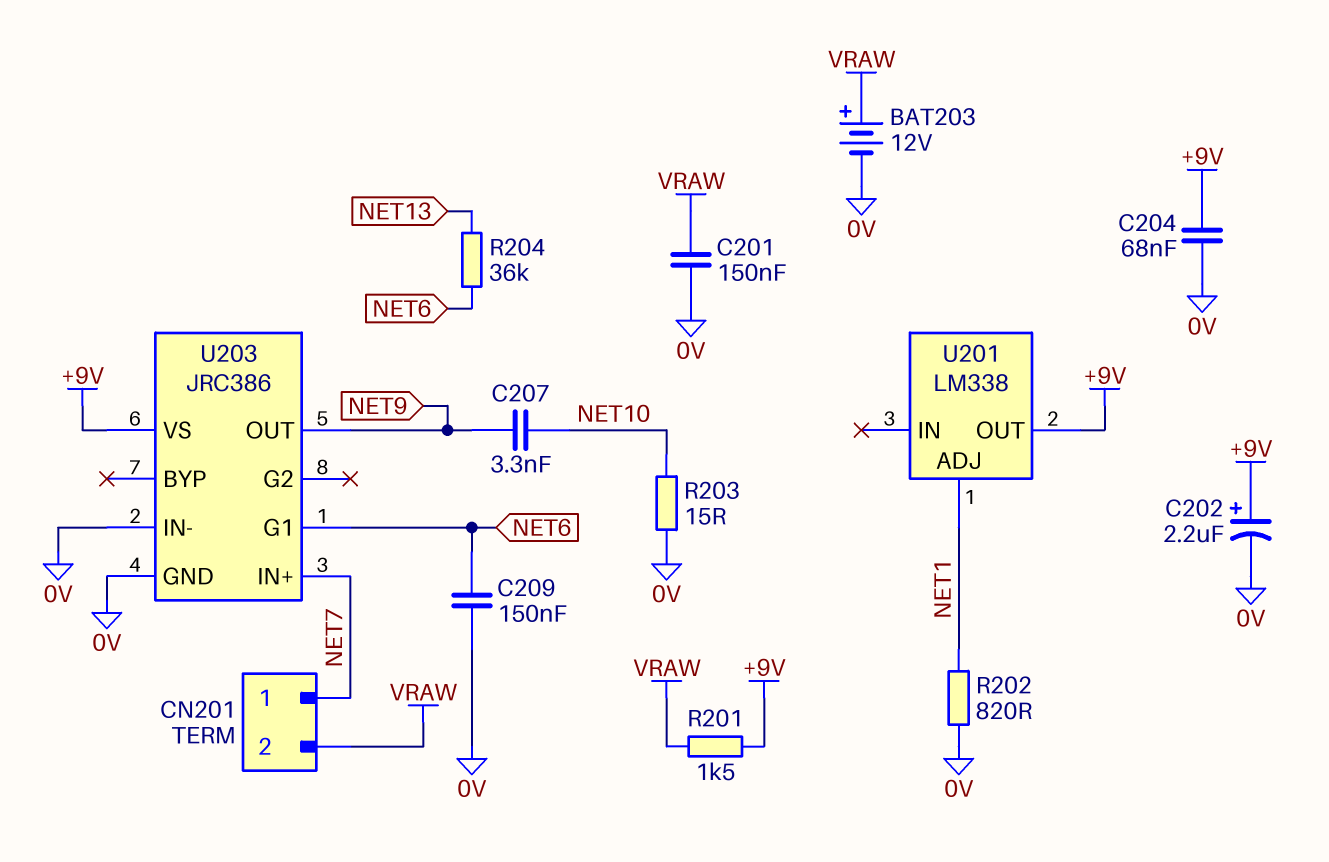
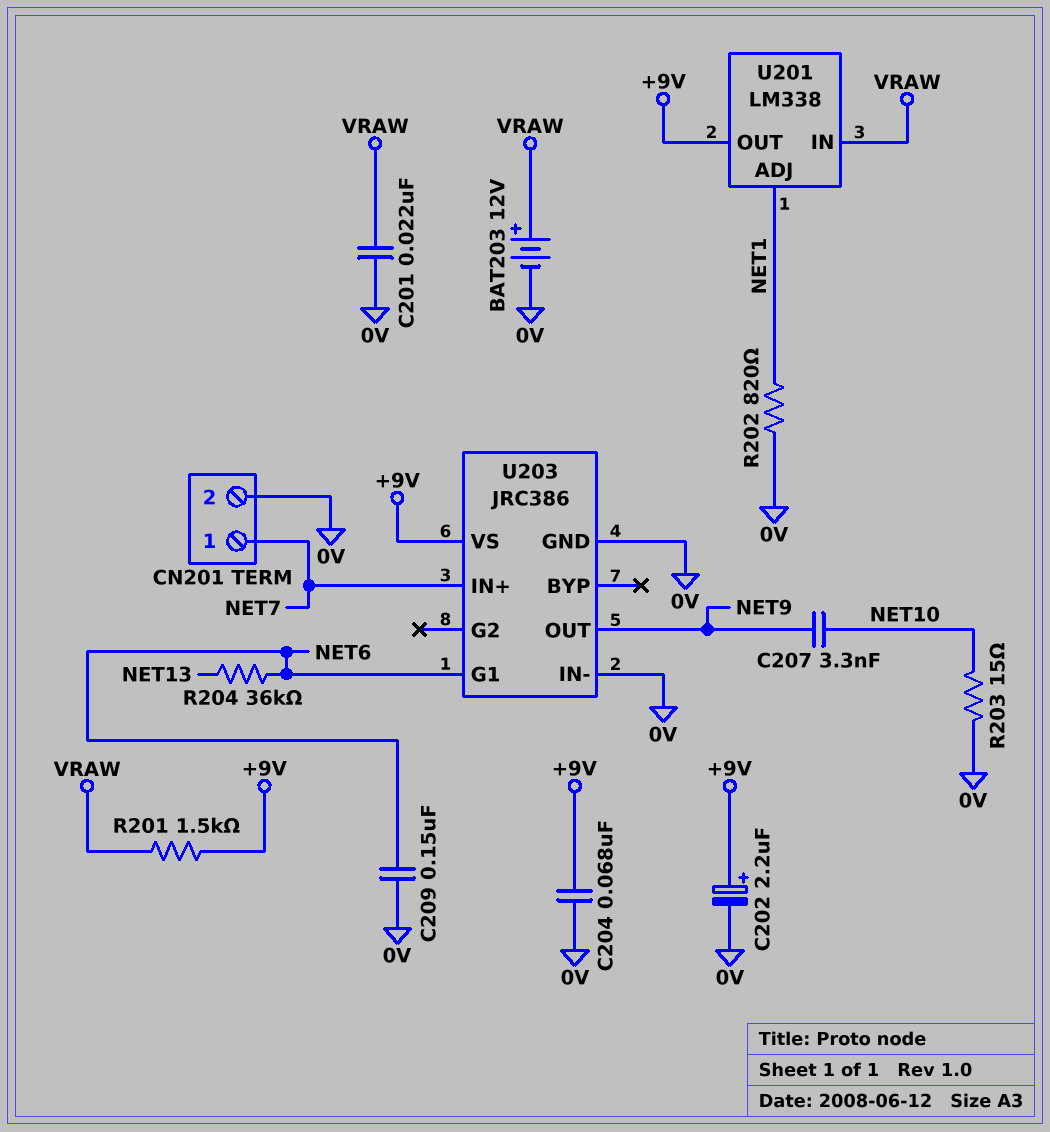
C201: 150nF (0V, VRAW) -> 22nF (0V, VRAW)
CN201 pin 2: VRAW -> 0V
U201 pin IN: none -> VRAW

